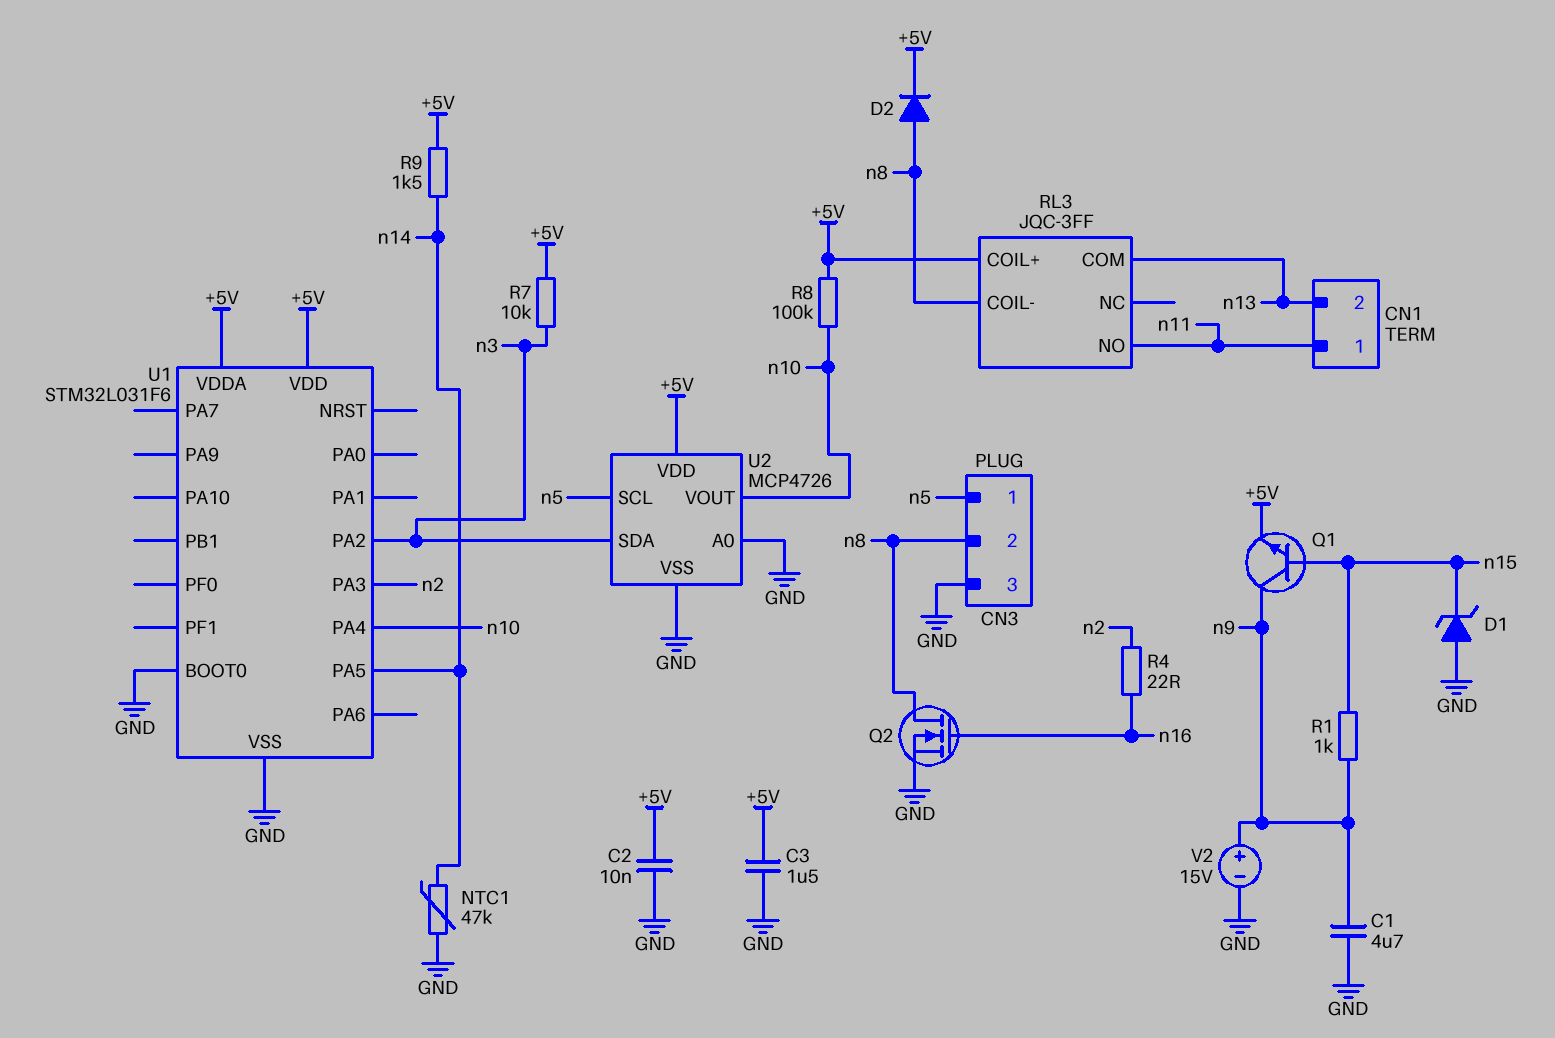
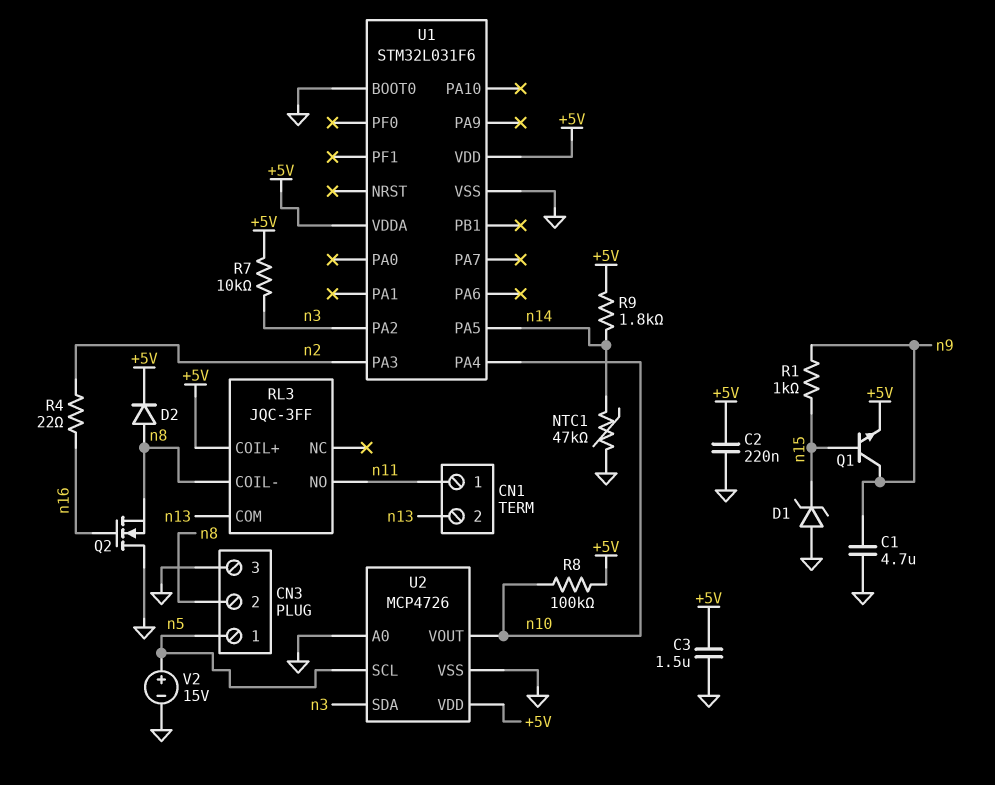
C2: 10nF (+5V, GND) -> 220nF (+5V, GND)
Q2: NMOS (G n16, D n8, S GND) -> NMOS (G n16, D GND, S n8)
R9: 1.5k (+5V, n14) -> 1.8k (+5V, n14)
V2: 15V (plus n9, minus GND) -> 15V (plus n5, minus GND)

